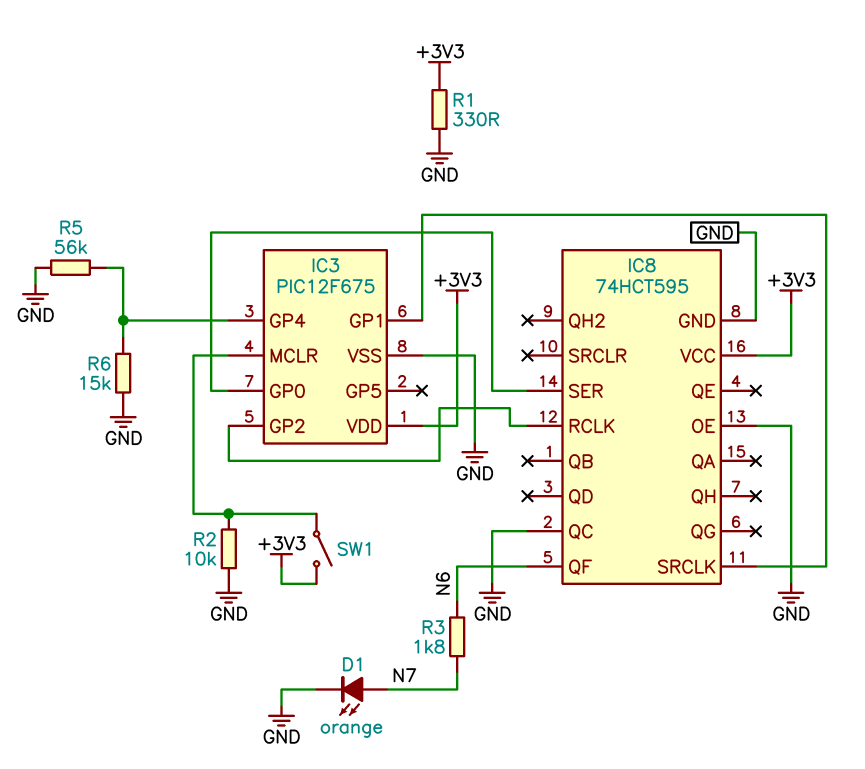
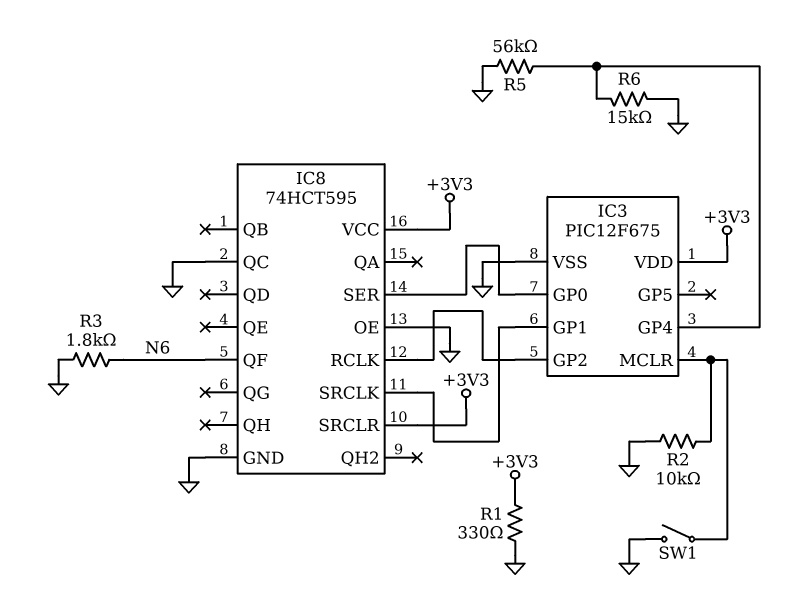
D1: LED orange (A N7, K GND) -> none
IC8 pin SRCLR: none -> +3V3
R3: 1.8k (N6, N7) -> 1.8k (GND, N6)
SW1: switch (+3V3, IC3/MCLR) -> switch (GND, IC3/MCLR)

